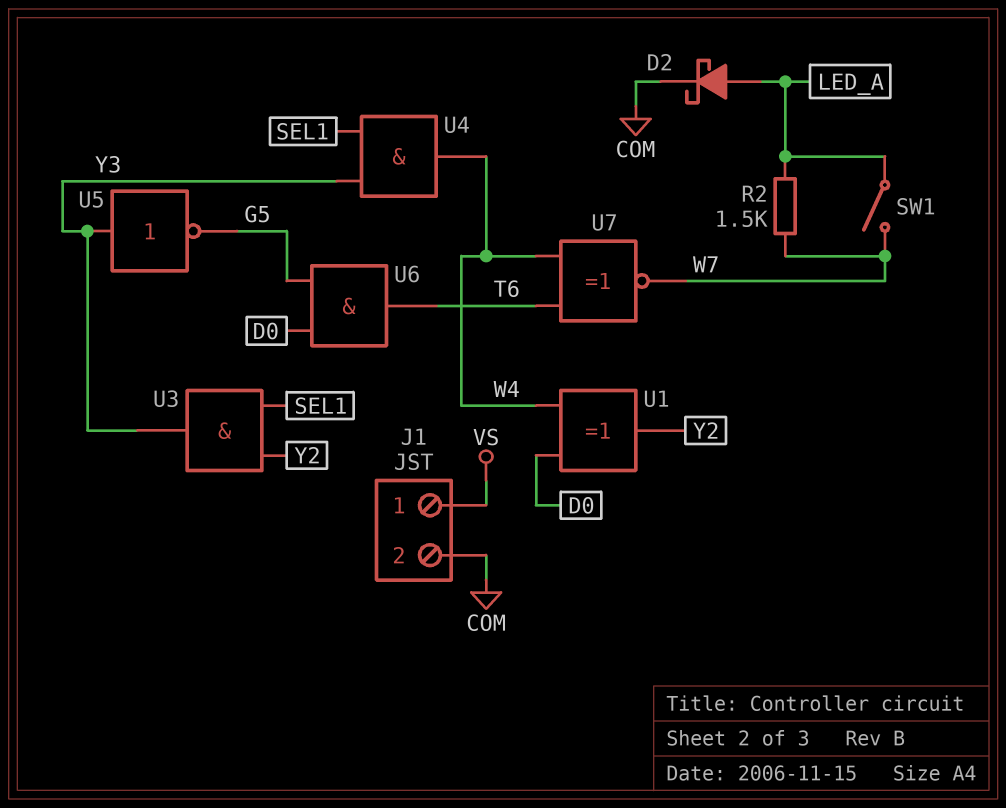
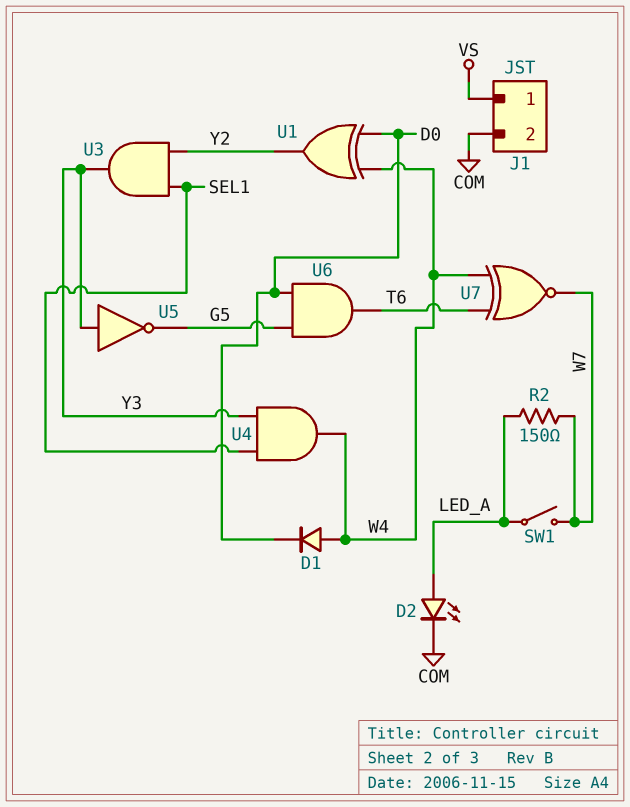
D1: none -> diode (A W4, K D0)
D2: schottky (A LED_A, K COM) -> LED (A LED_A, K COM)
R2: 1.5k (LED_A, W7) -> 150 (LED_A, W7)

